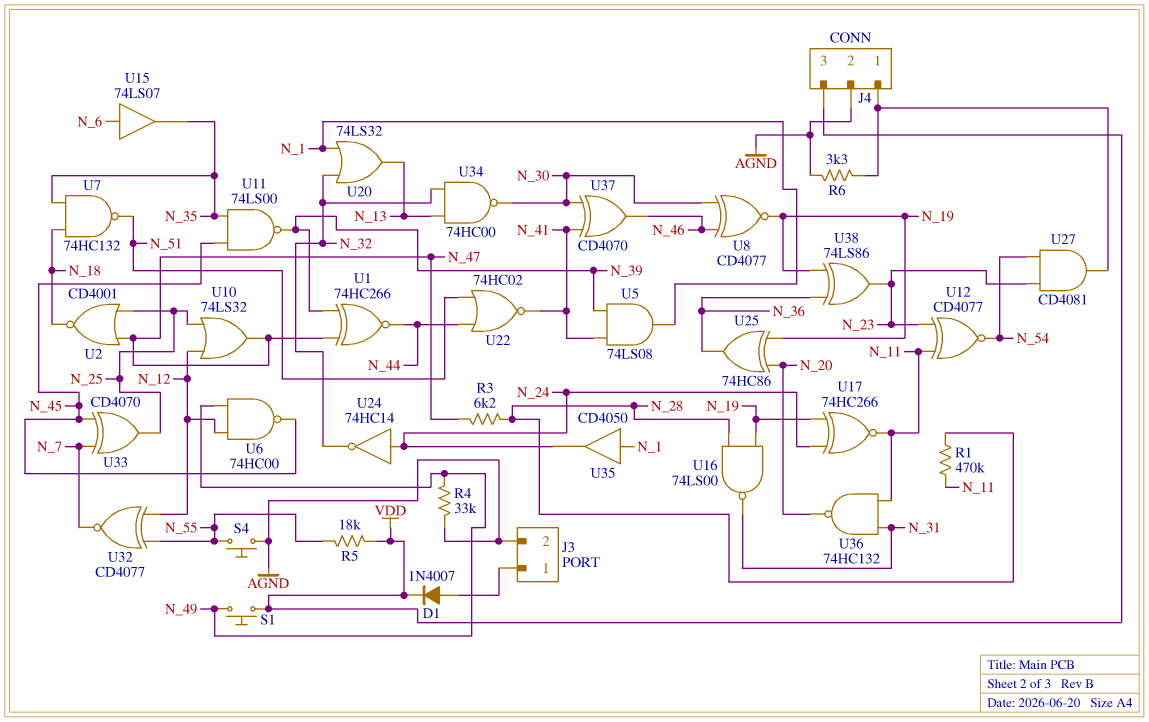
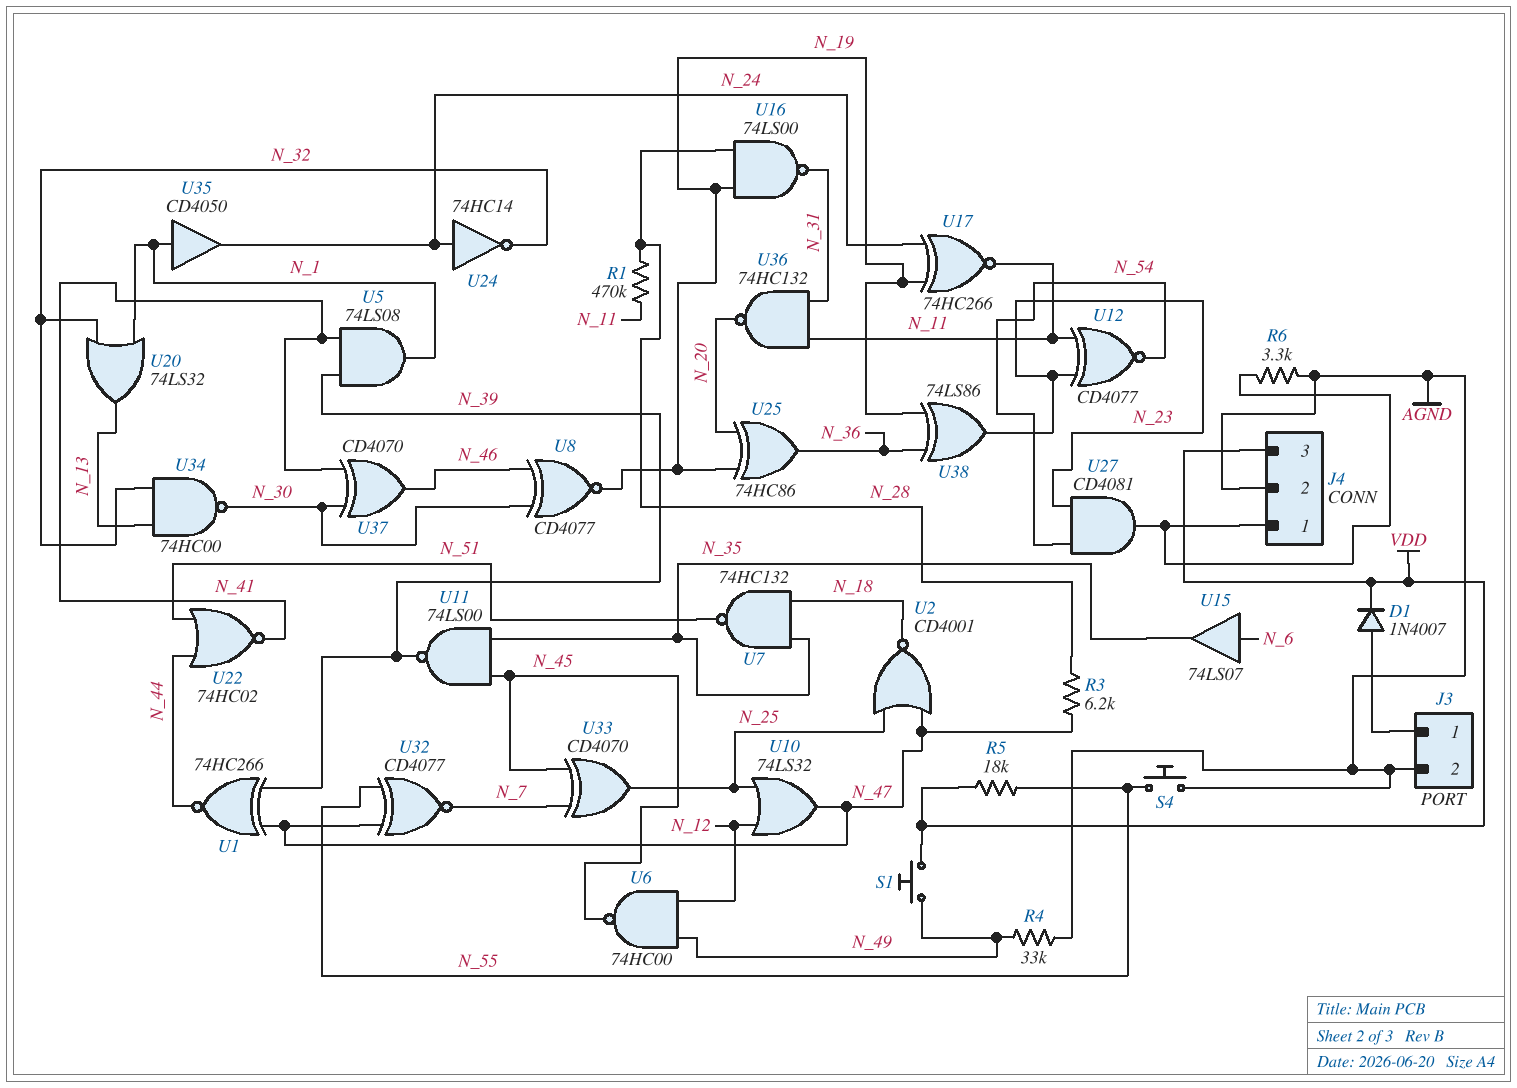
U32: XNOR CD4077 (in N_12, in N_55, out N_7) -> XNOR CD4077 (in N_47, in N_55, out N_7)

